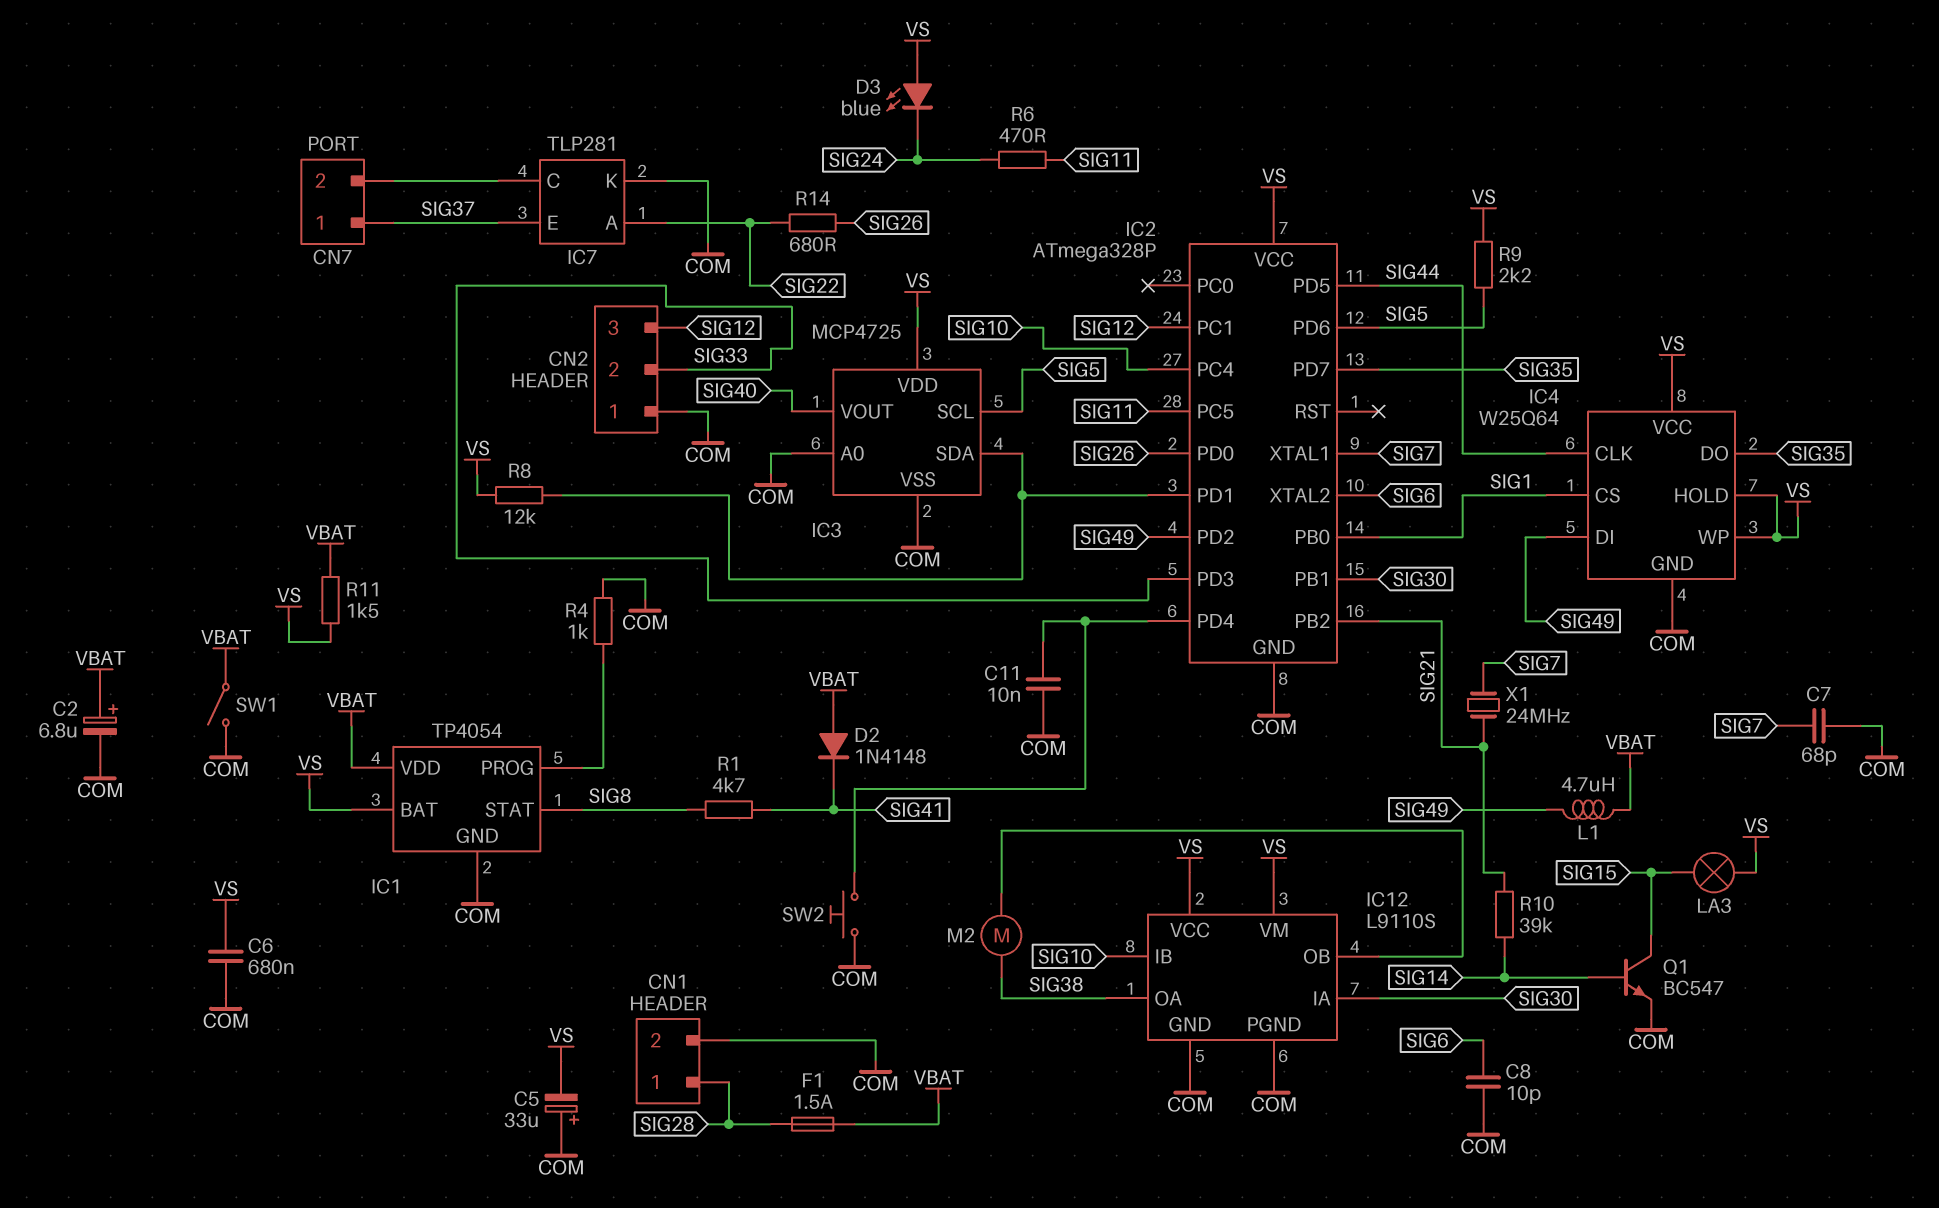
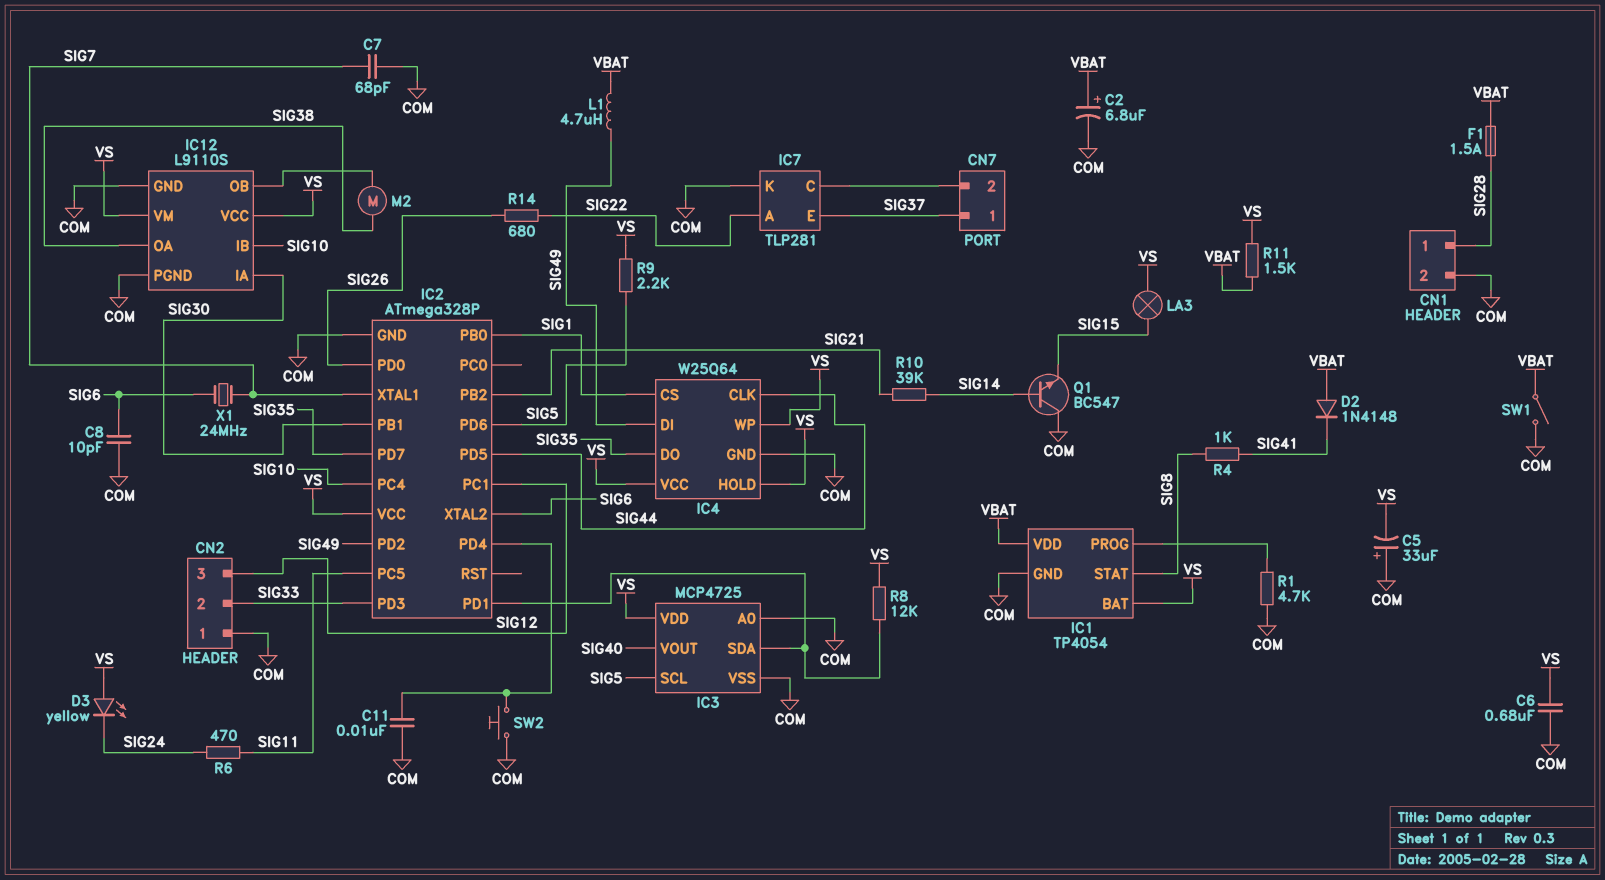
D3: LED blue (A VS, K SIG24) -> LED yellow (A VS, K SIG24)
Q1: NPN BC547 (B SIG14, C SIG15, E COM) -> NPN BC547 (B SIG14, C COM, E SIG15)
R1: 4.7k (SIG8, SIG41) -> 4.7k (COM, IC1/PROG)
R4: 1k (COM, IC1/PROG) -> 1k (SIG8, SIG41)
X1: 24MHz (SIG7, SIG21) -> 24MHz (SIG6, SIG7)

